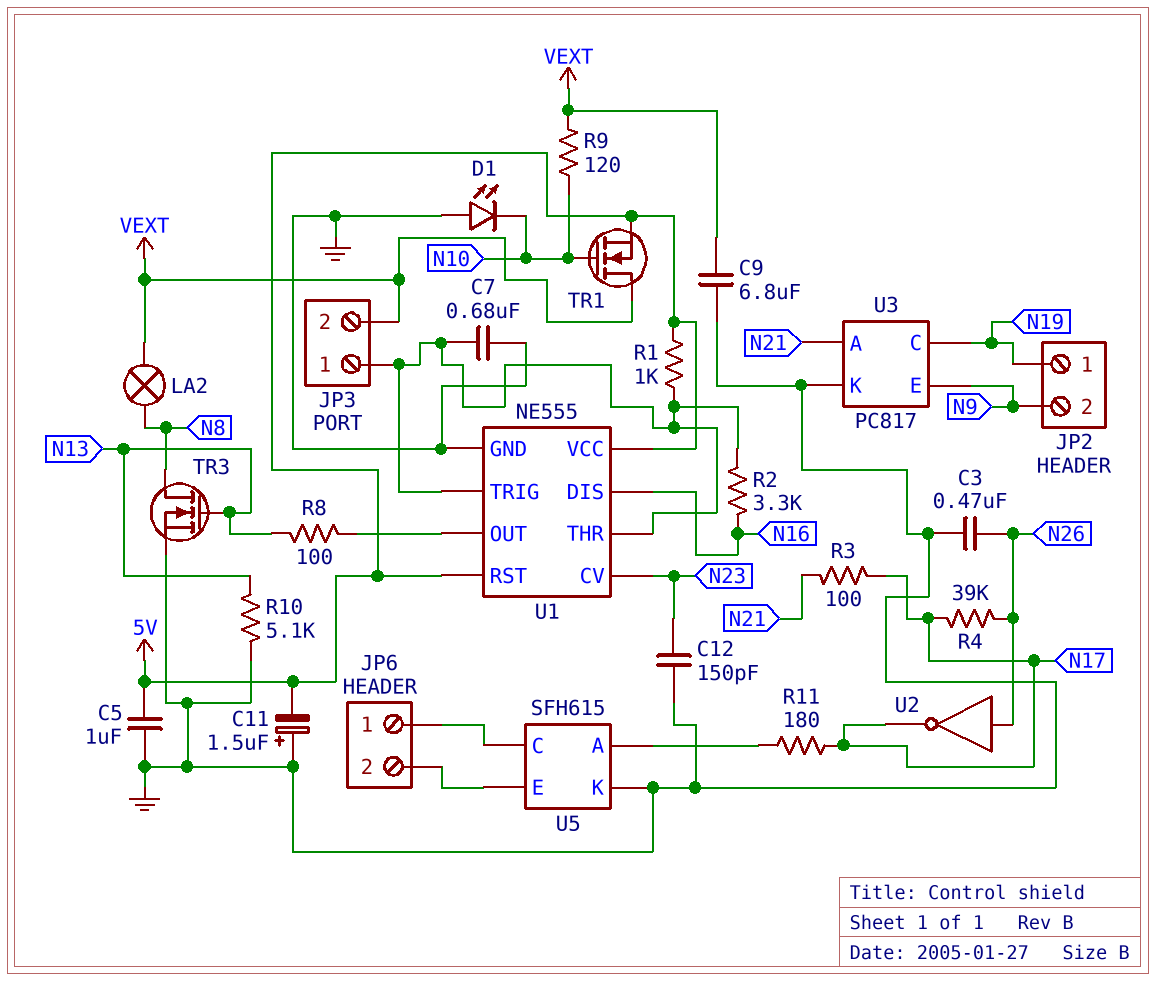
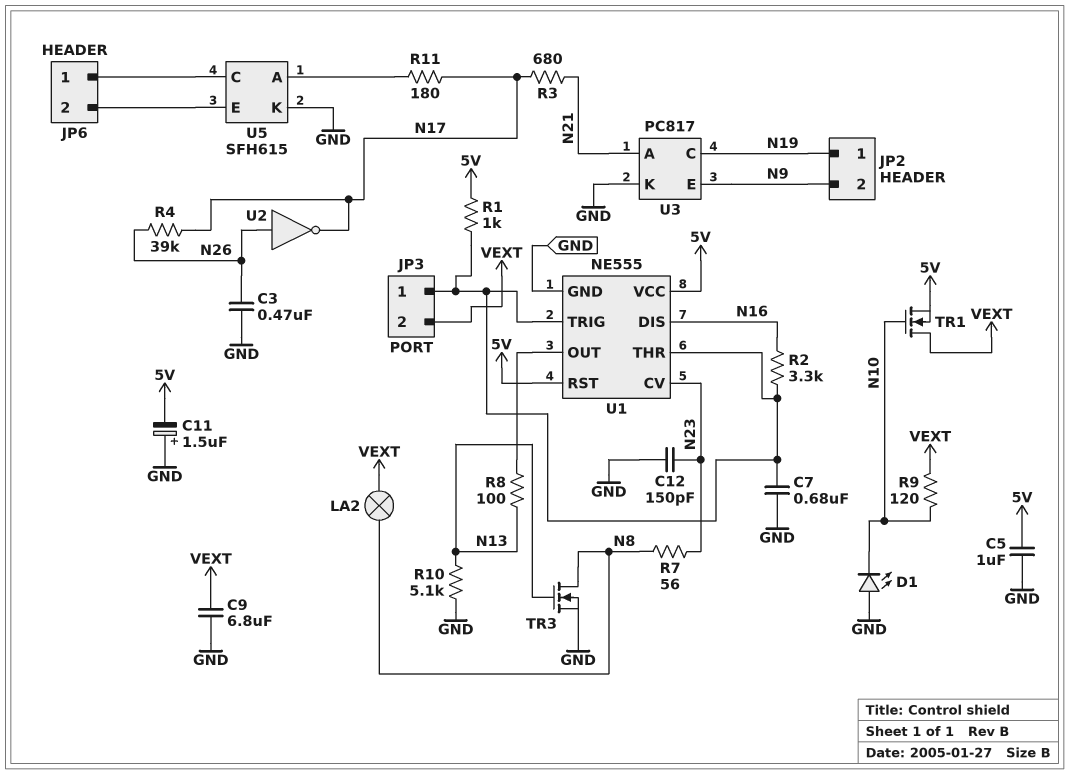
R3: 100 (N17, N21) -> 680 (N17, N21)
R7: none -> 56 (N8, N23)

